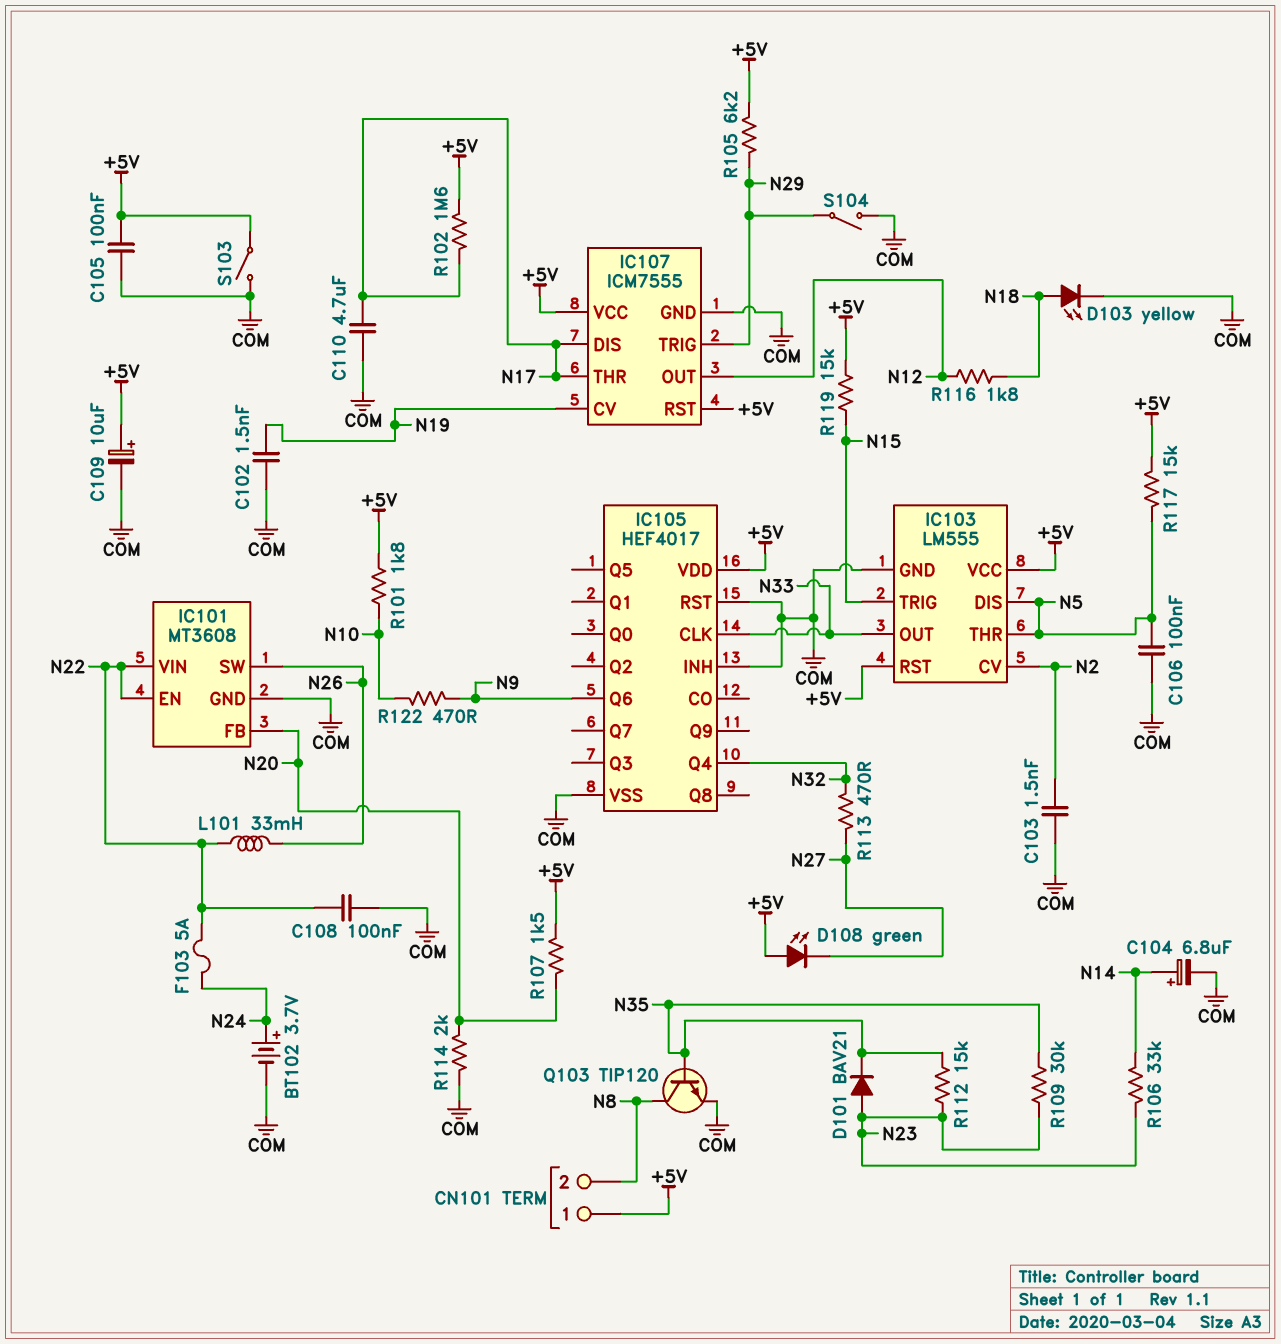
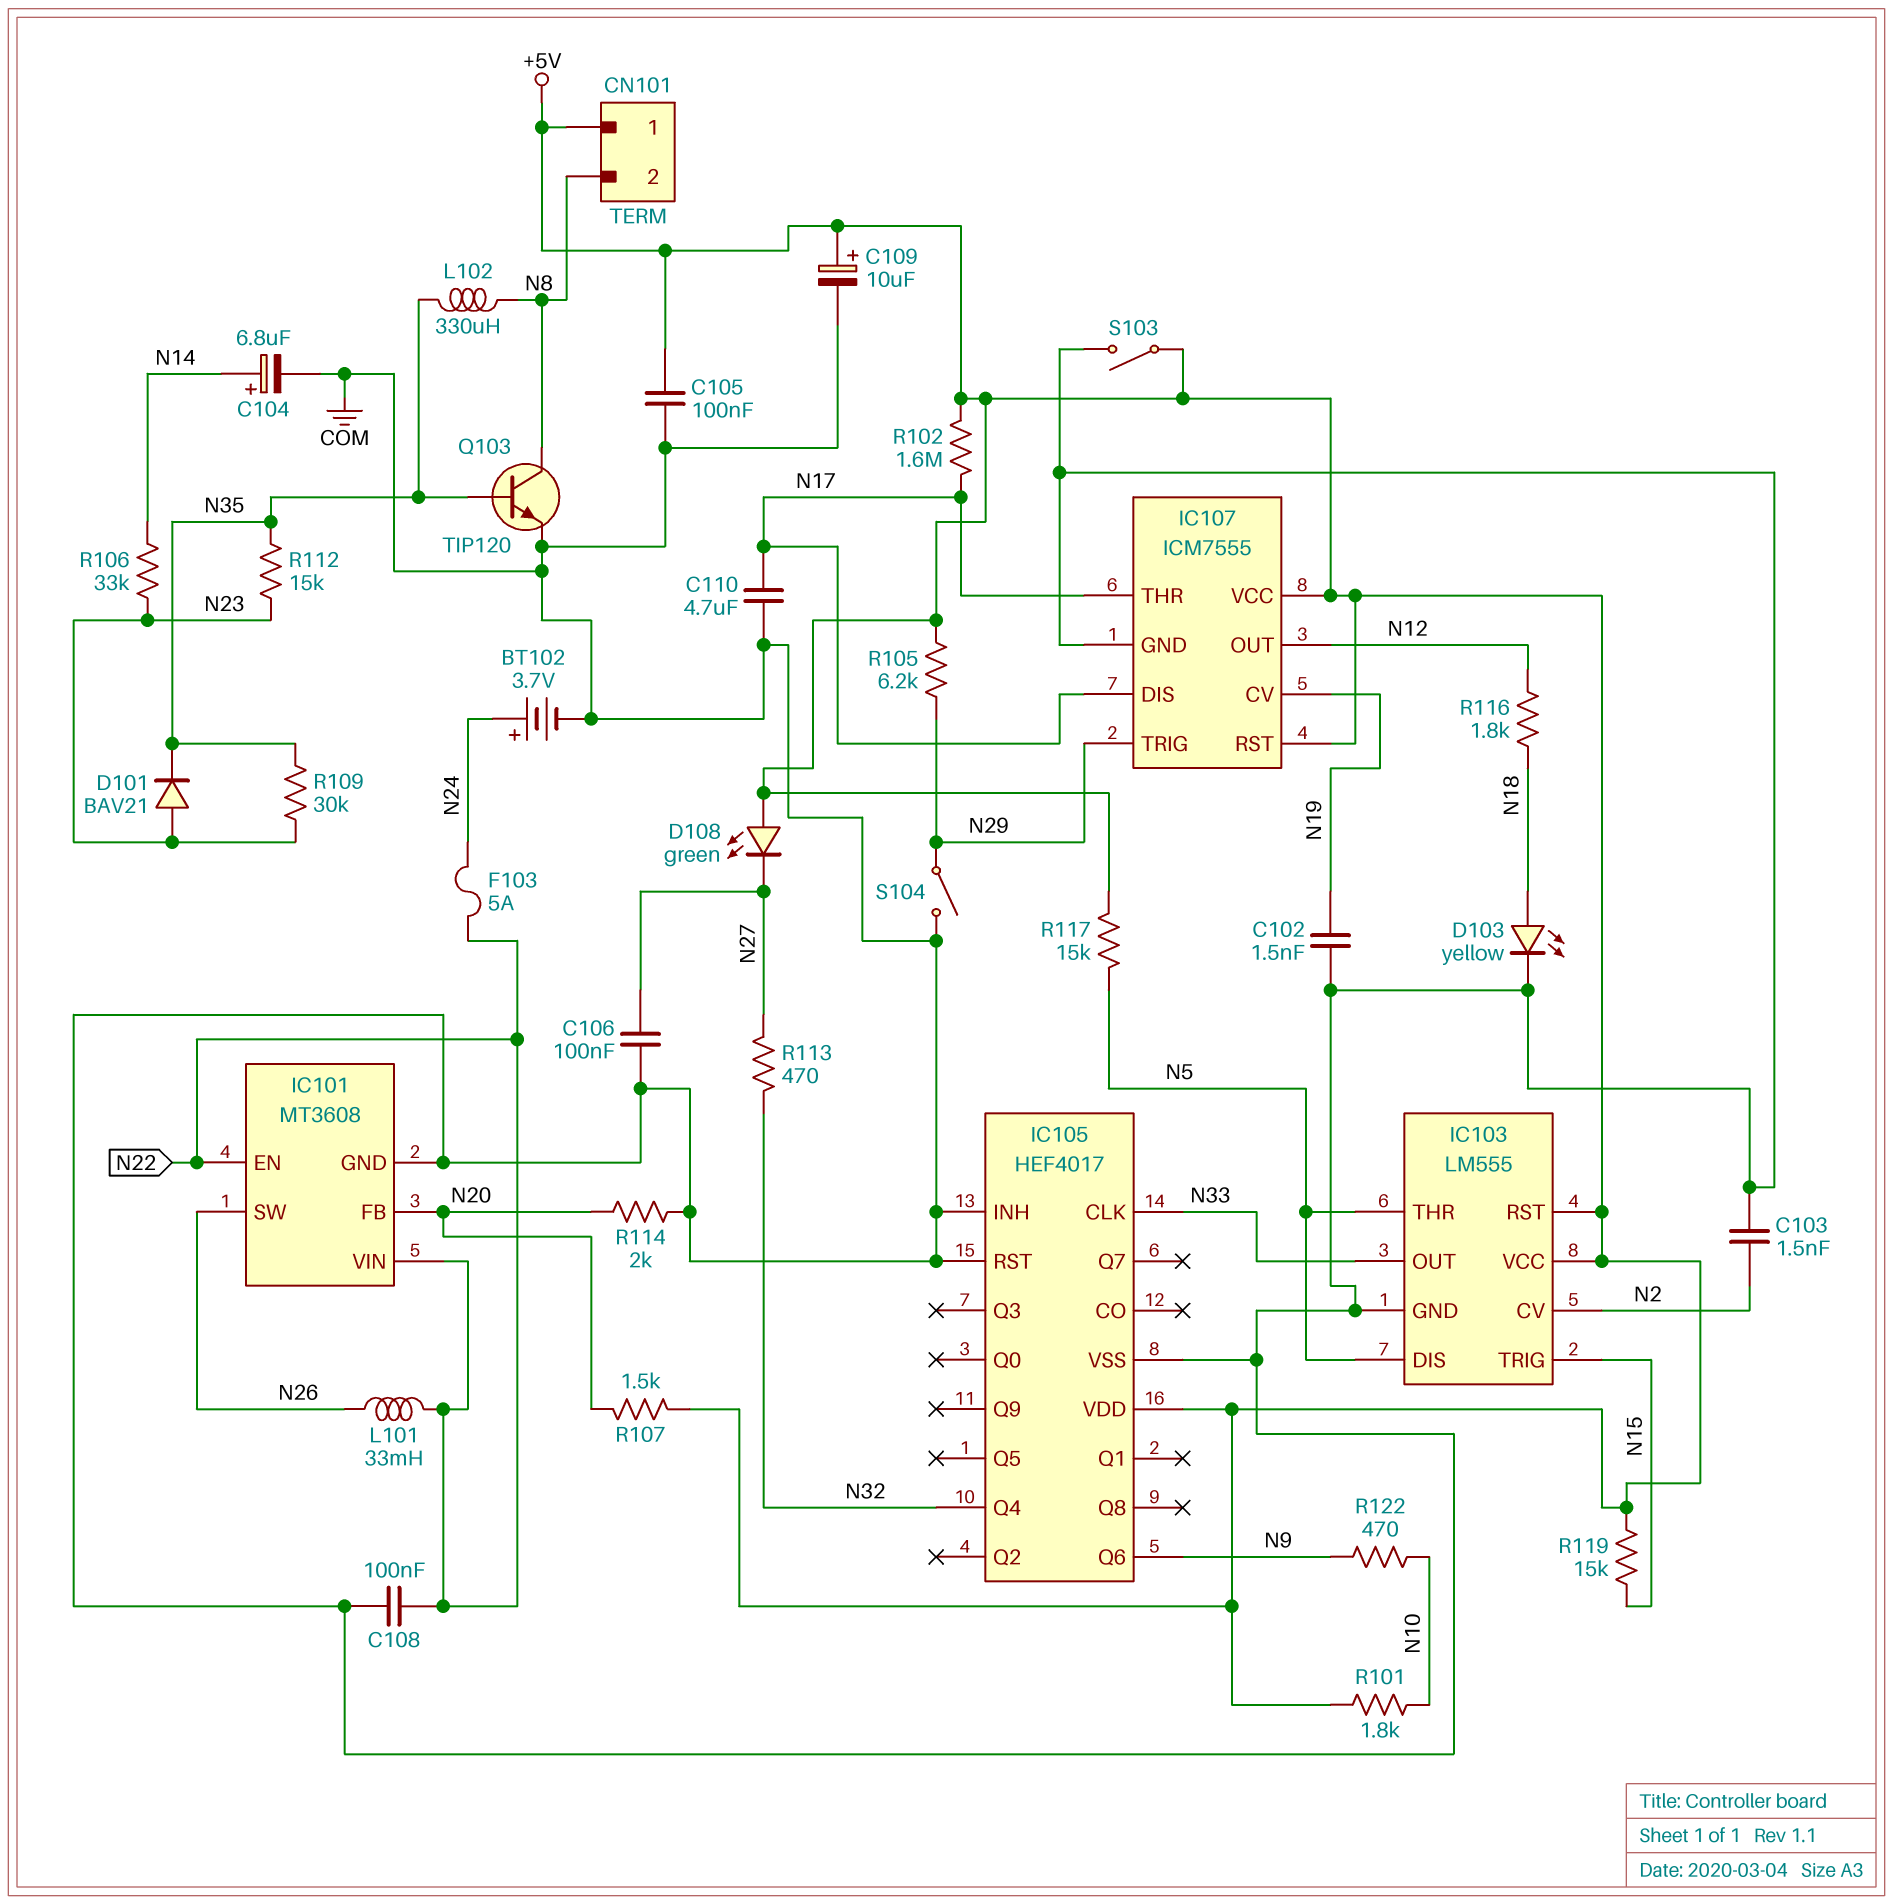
C106: 100nF (COM, N5) -> 100nF (COM, N27)
L102: none -> 330uH (N8, N35)

